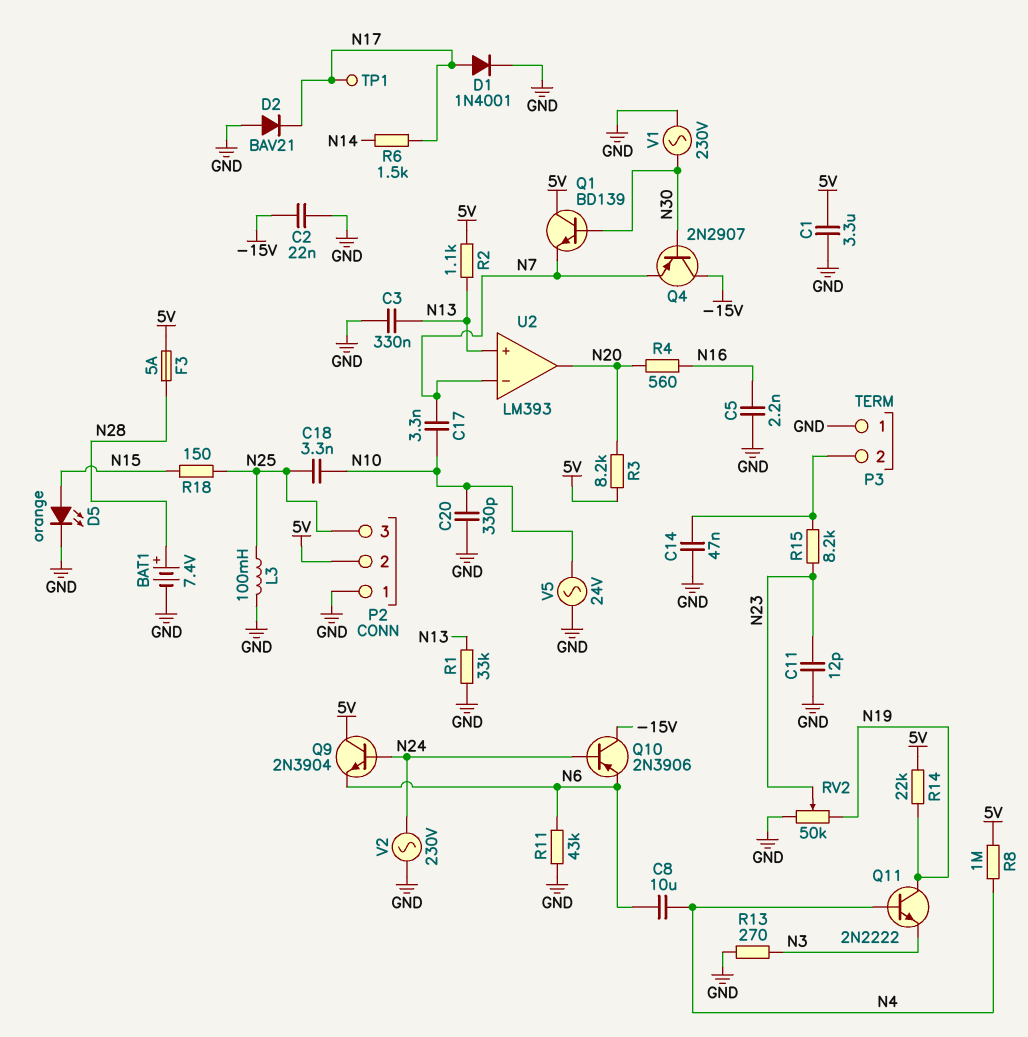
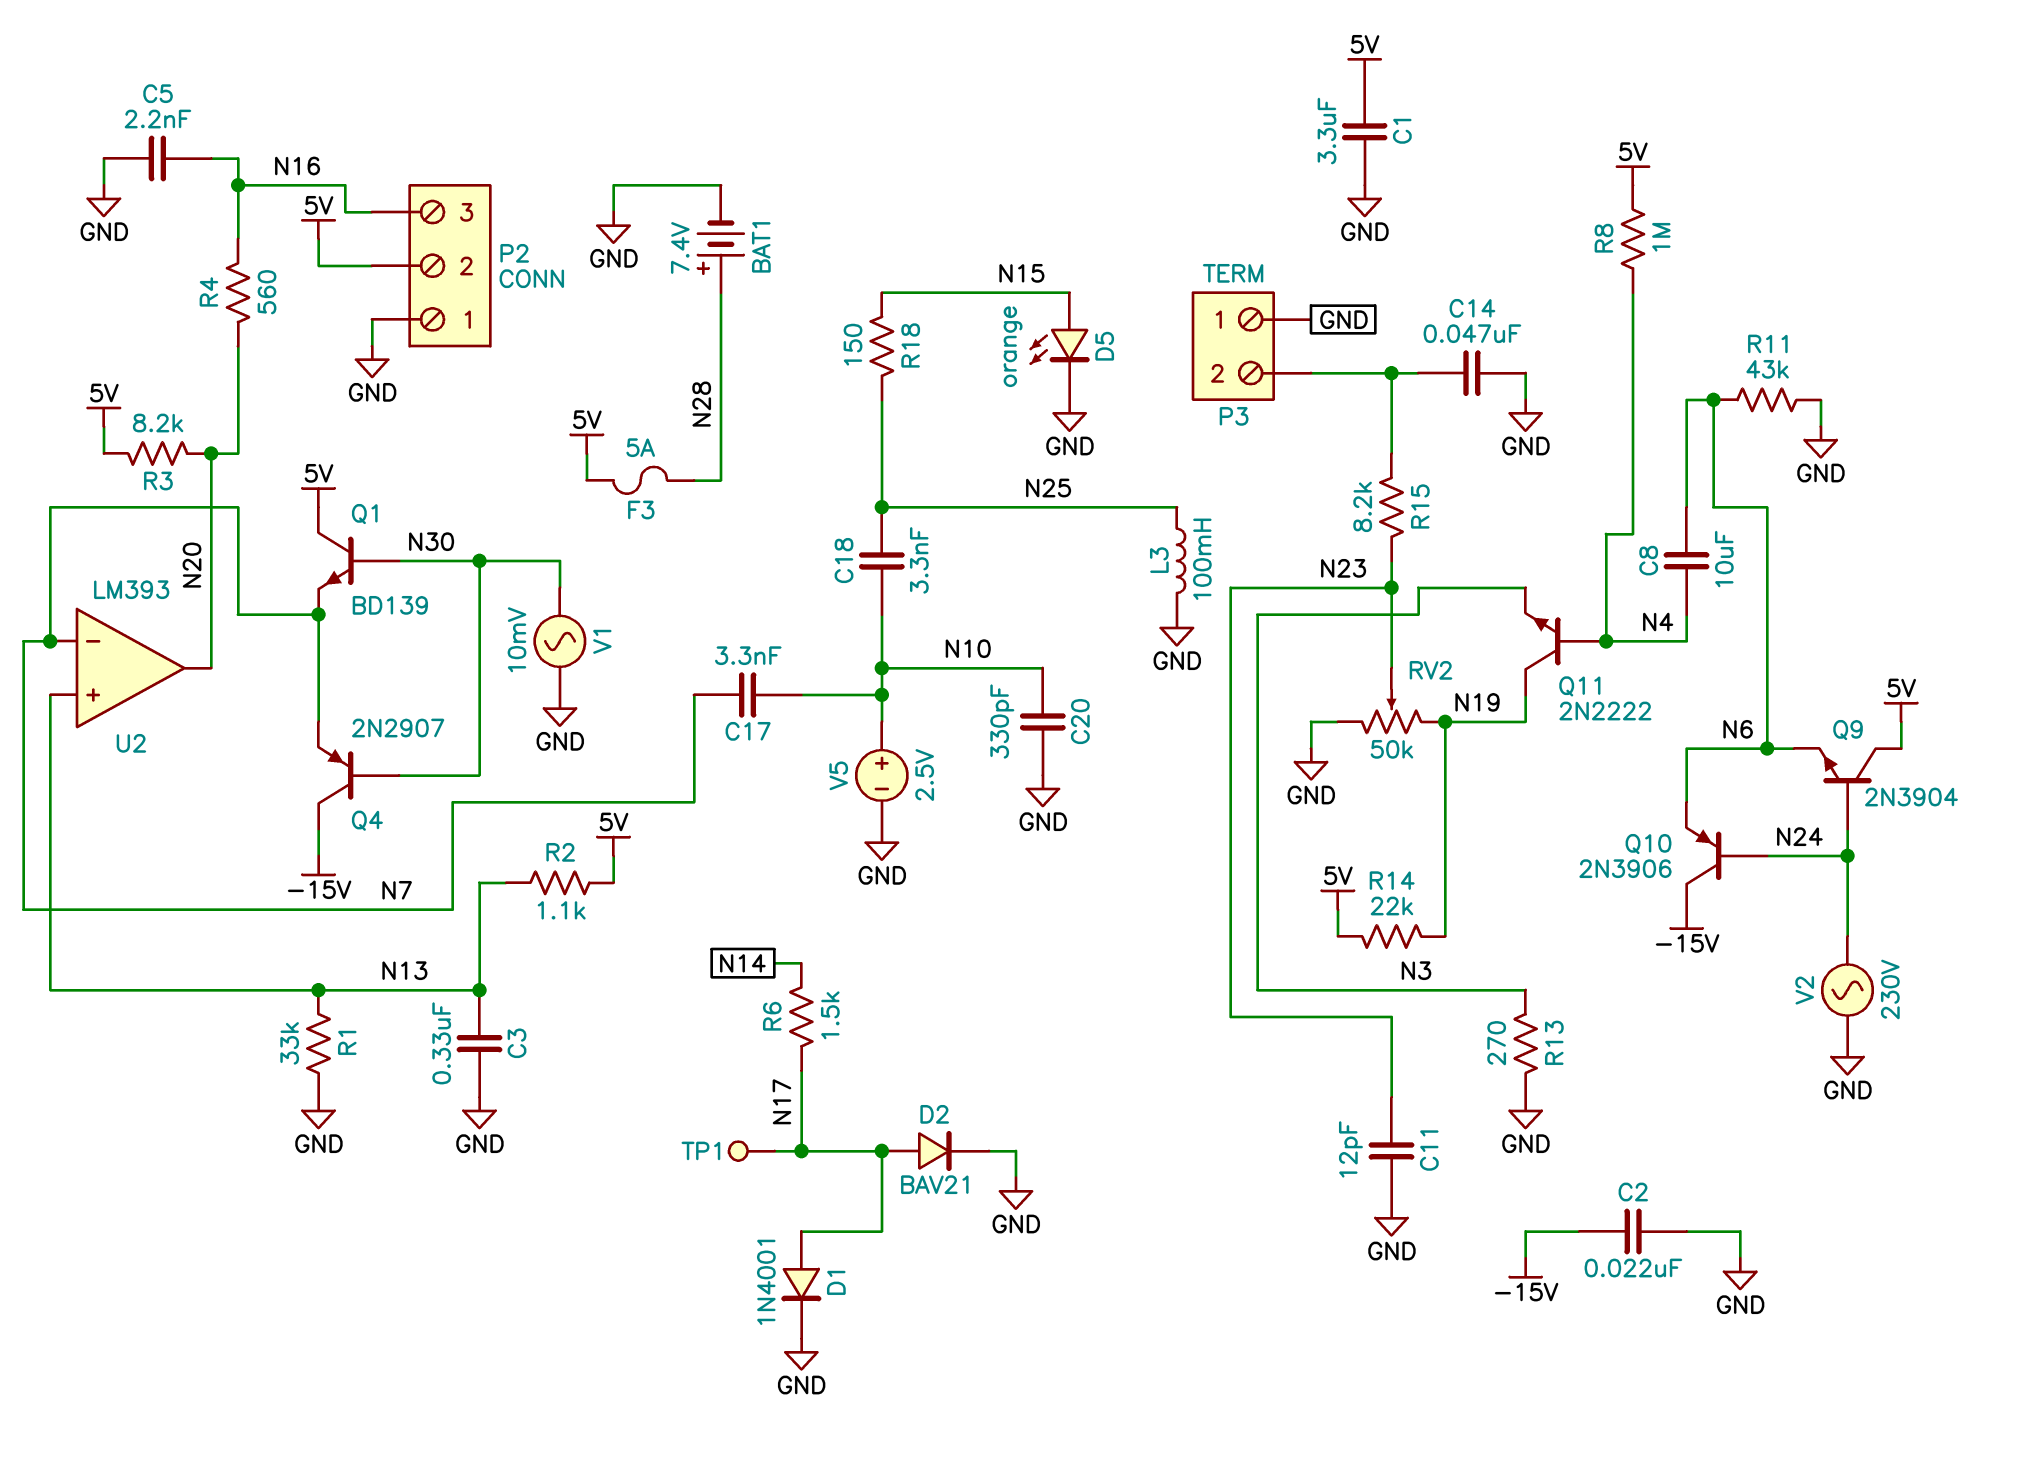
D2: diode BAV21 (A GND, K N17) -> diode BAV21 (A N17, K GND)
P2 pin 3: N25 -> N16
V1: AC 230V (GND, N30) -> AC 10mV (GND, N30)
V5: AC 24V (GND, N10) -> 2.5V (plus N10, minus GND)

